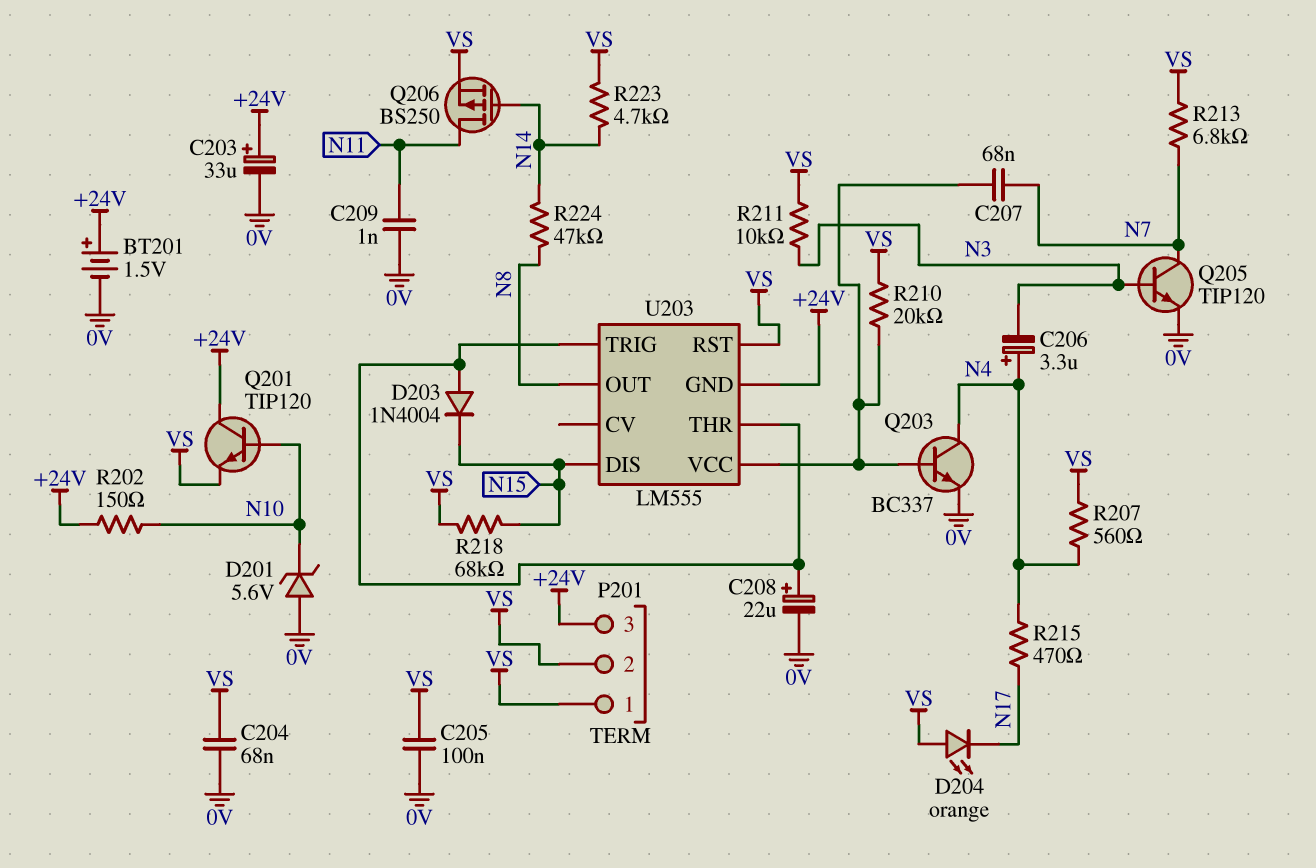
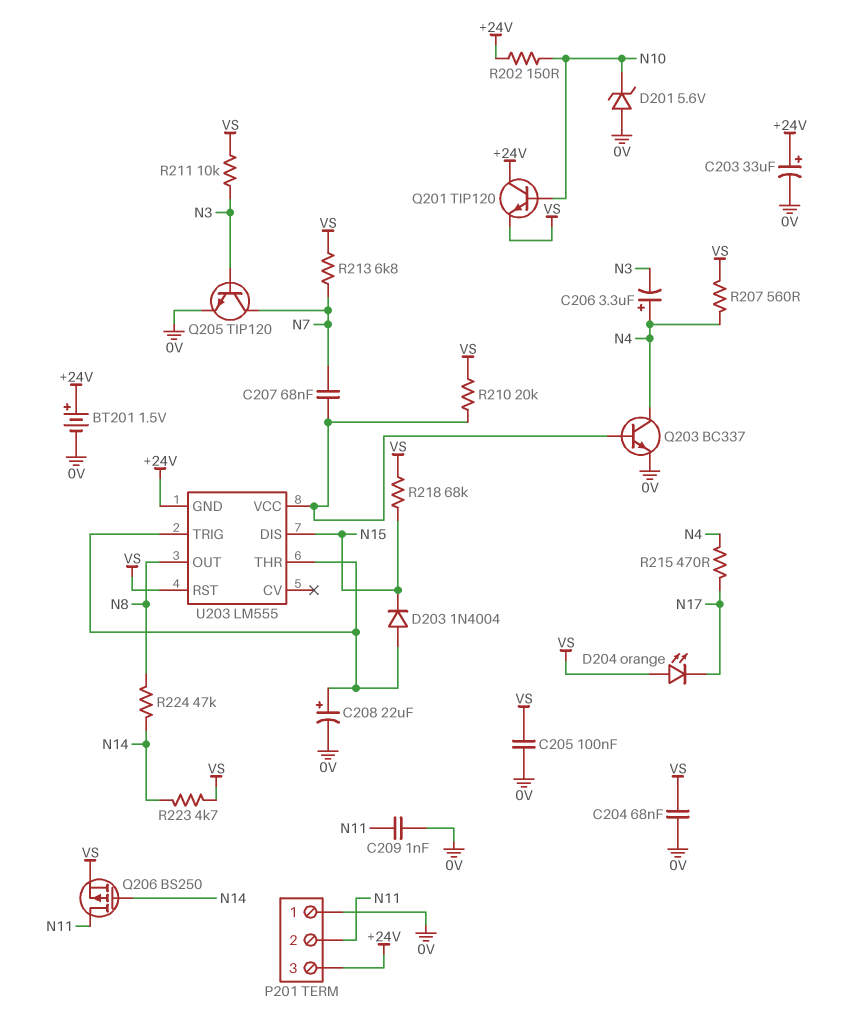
P201 pin 1: VS -> 0V
P201 pin 2: VS -> N11

